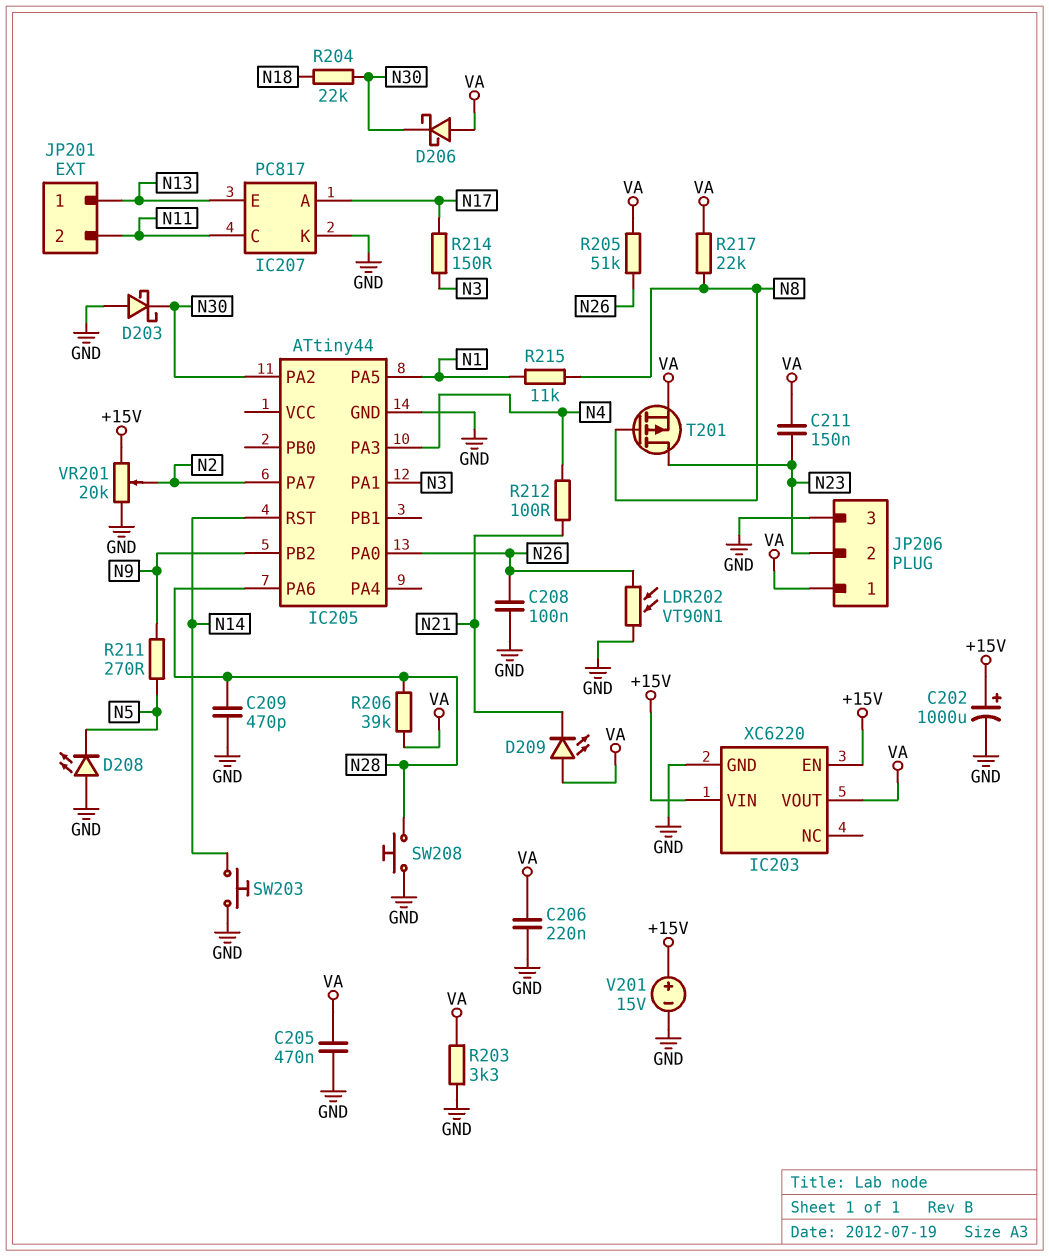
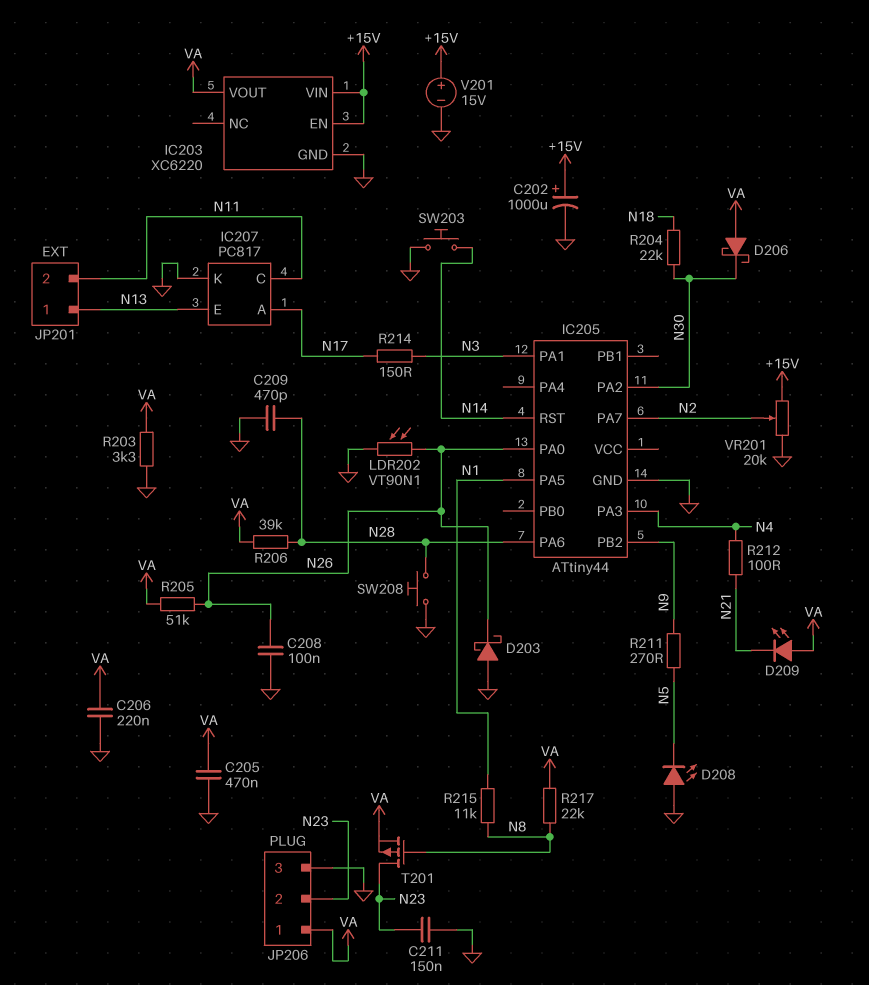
C211: 150nF (N23, VA) -> 150nF (GND, N23)
D203: schottky (A GND, K N30) -> schottky (A GND, K N26)

